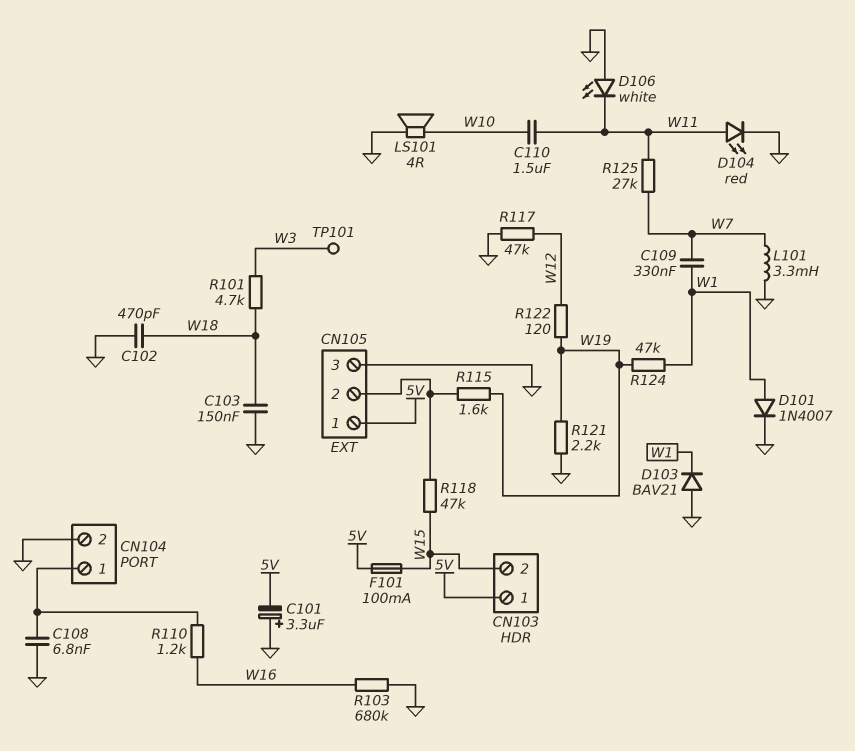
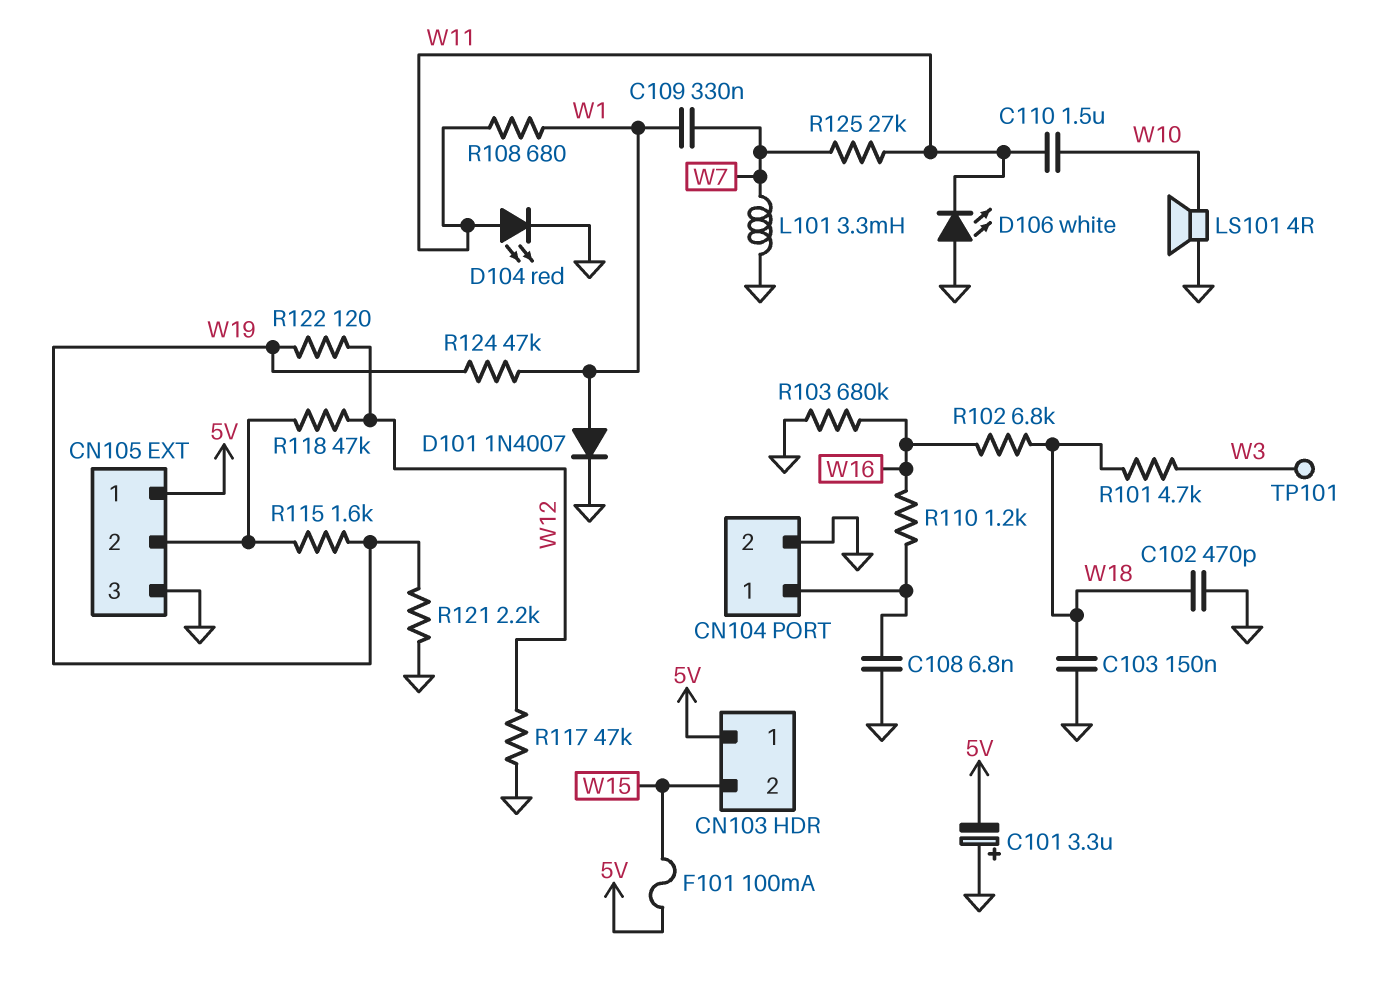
D103: diode BAV21 (A GND, K W1) -> none
R102: none -> 6.8k (W16, W18)
R108: none -> 680 (W1, W11)
R118: 47k (CN105/2, W15) -> 47k (CN105/2, W12)

